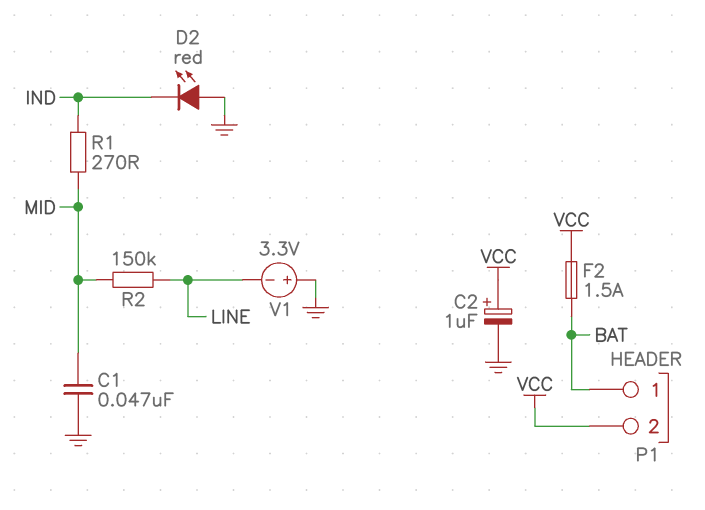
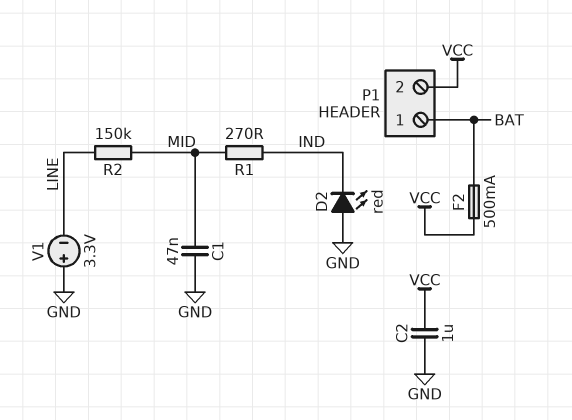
C2: 1uF (plus VCC, minus GND) -> 1uF (GND, VCC)
F2: 1.5A (BAT, VCC) -> 500mA (BAT, VCC)

